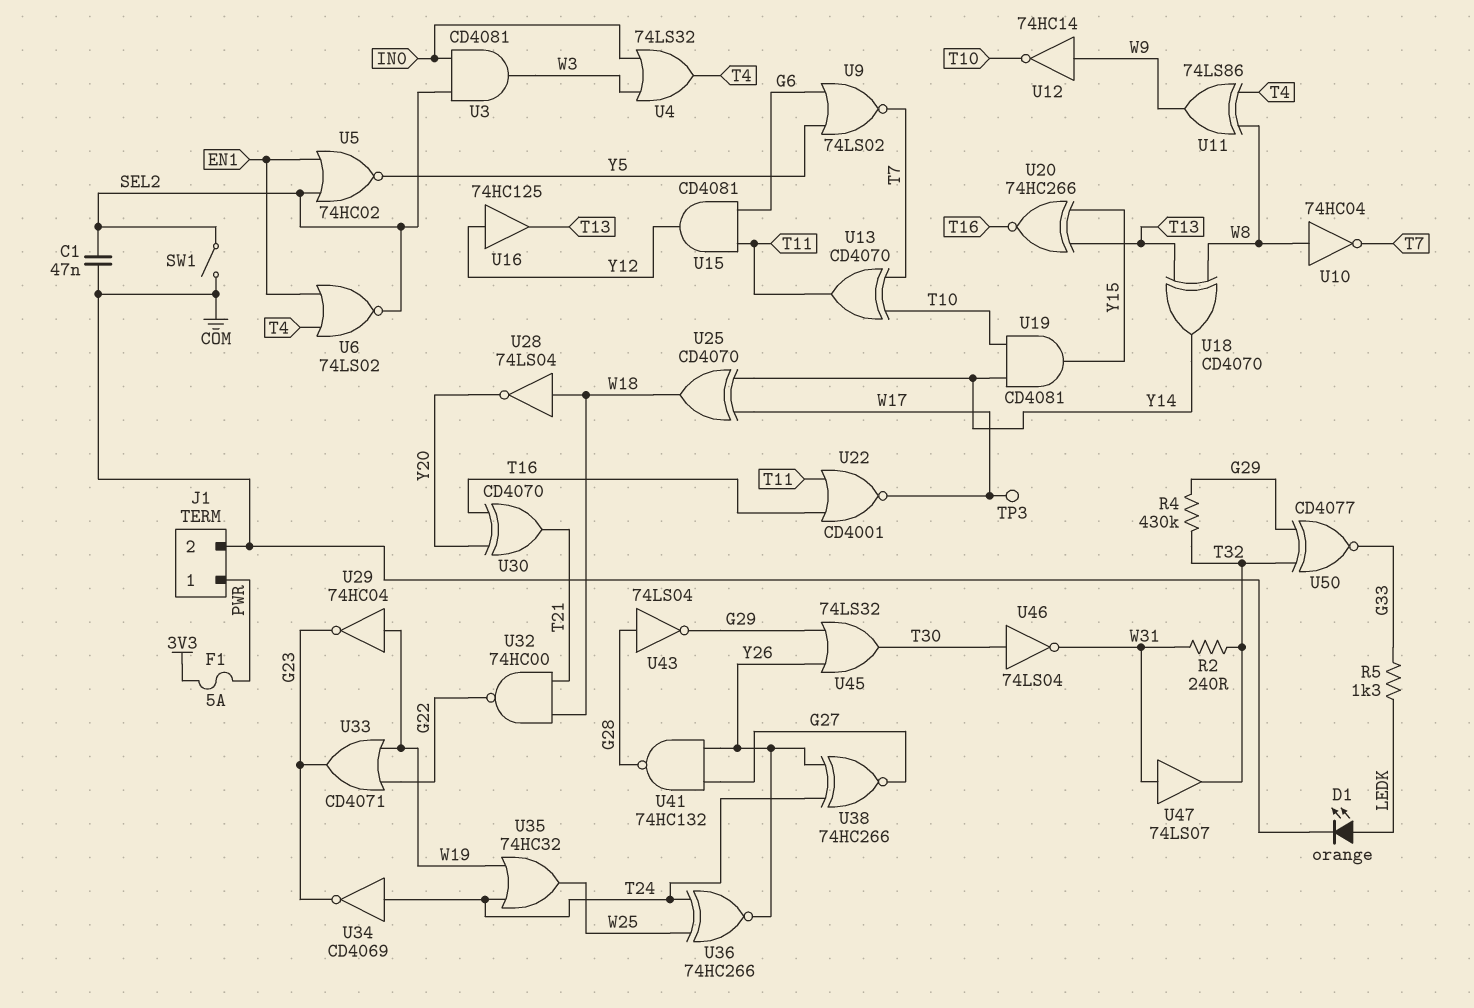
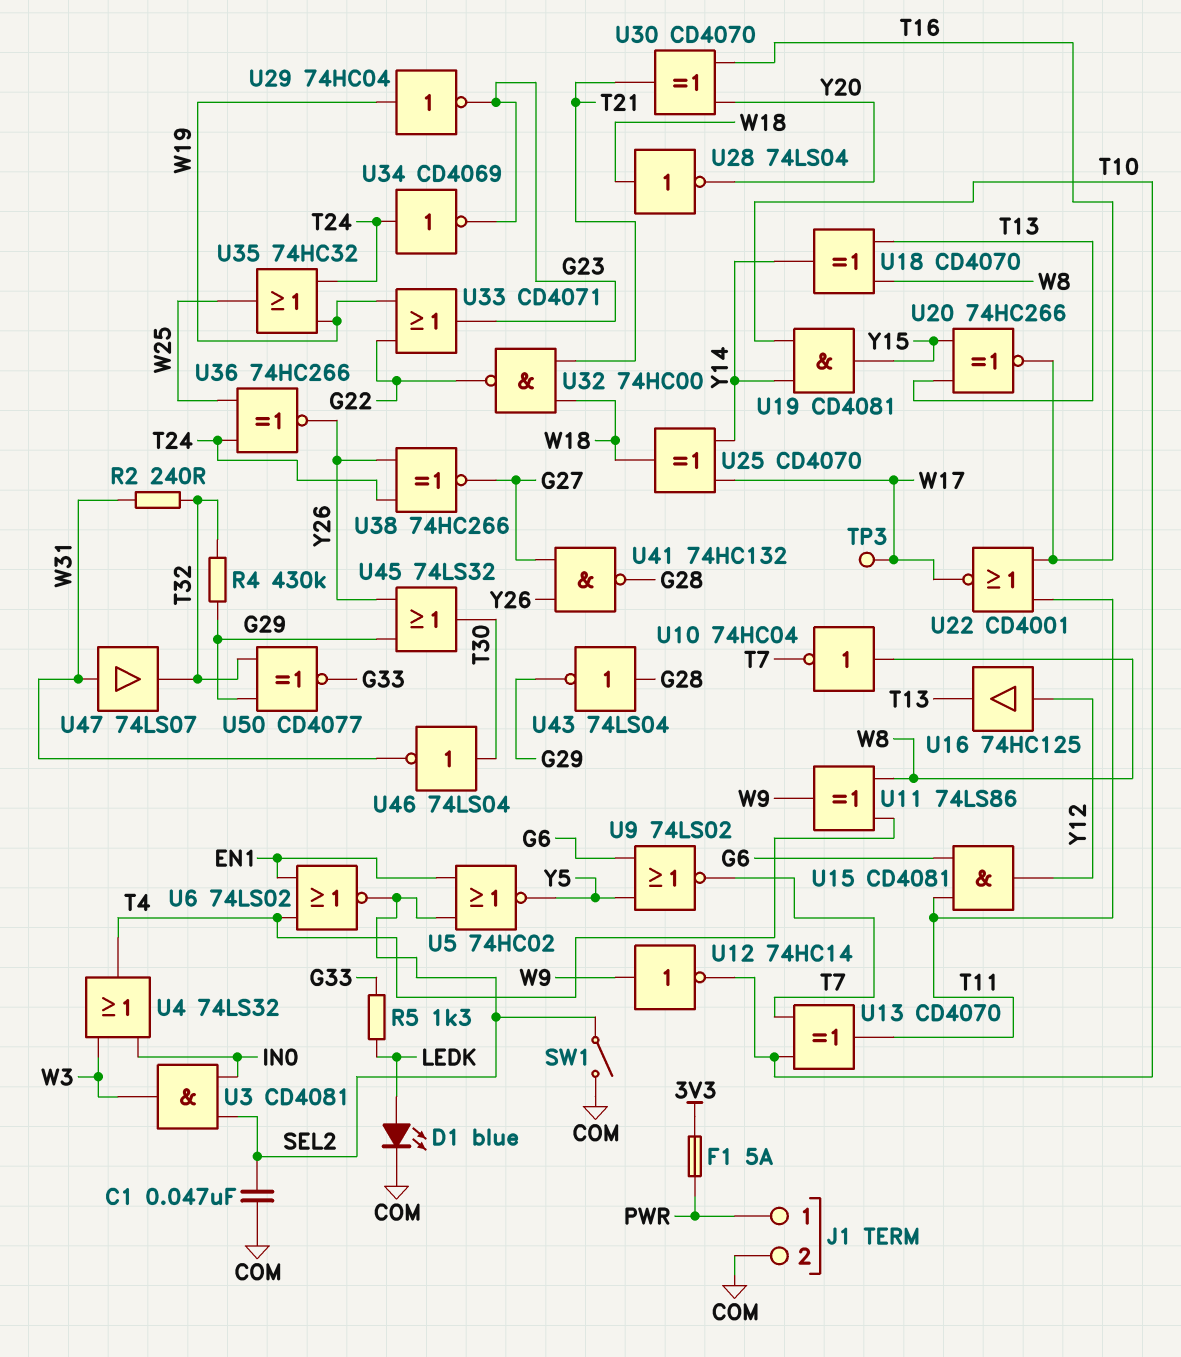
D1: LED orange (A LEDK, K COM) -> LED blue (A LEDK, K COM)

